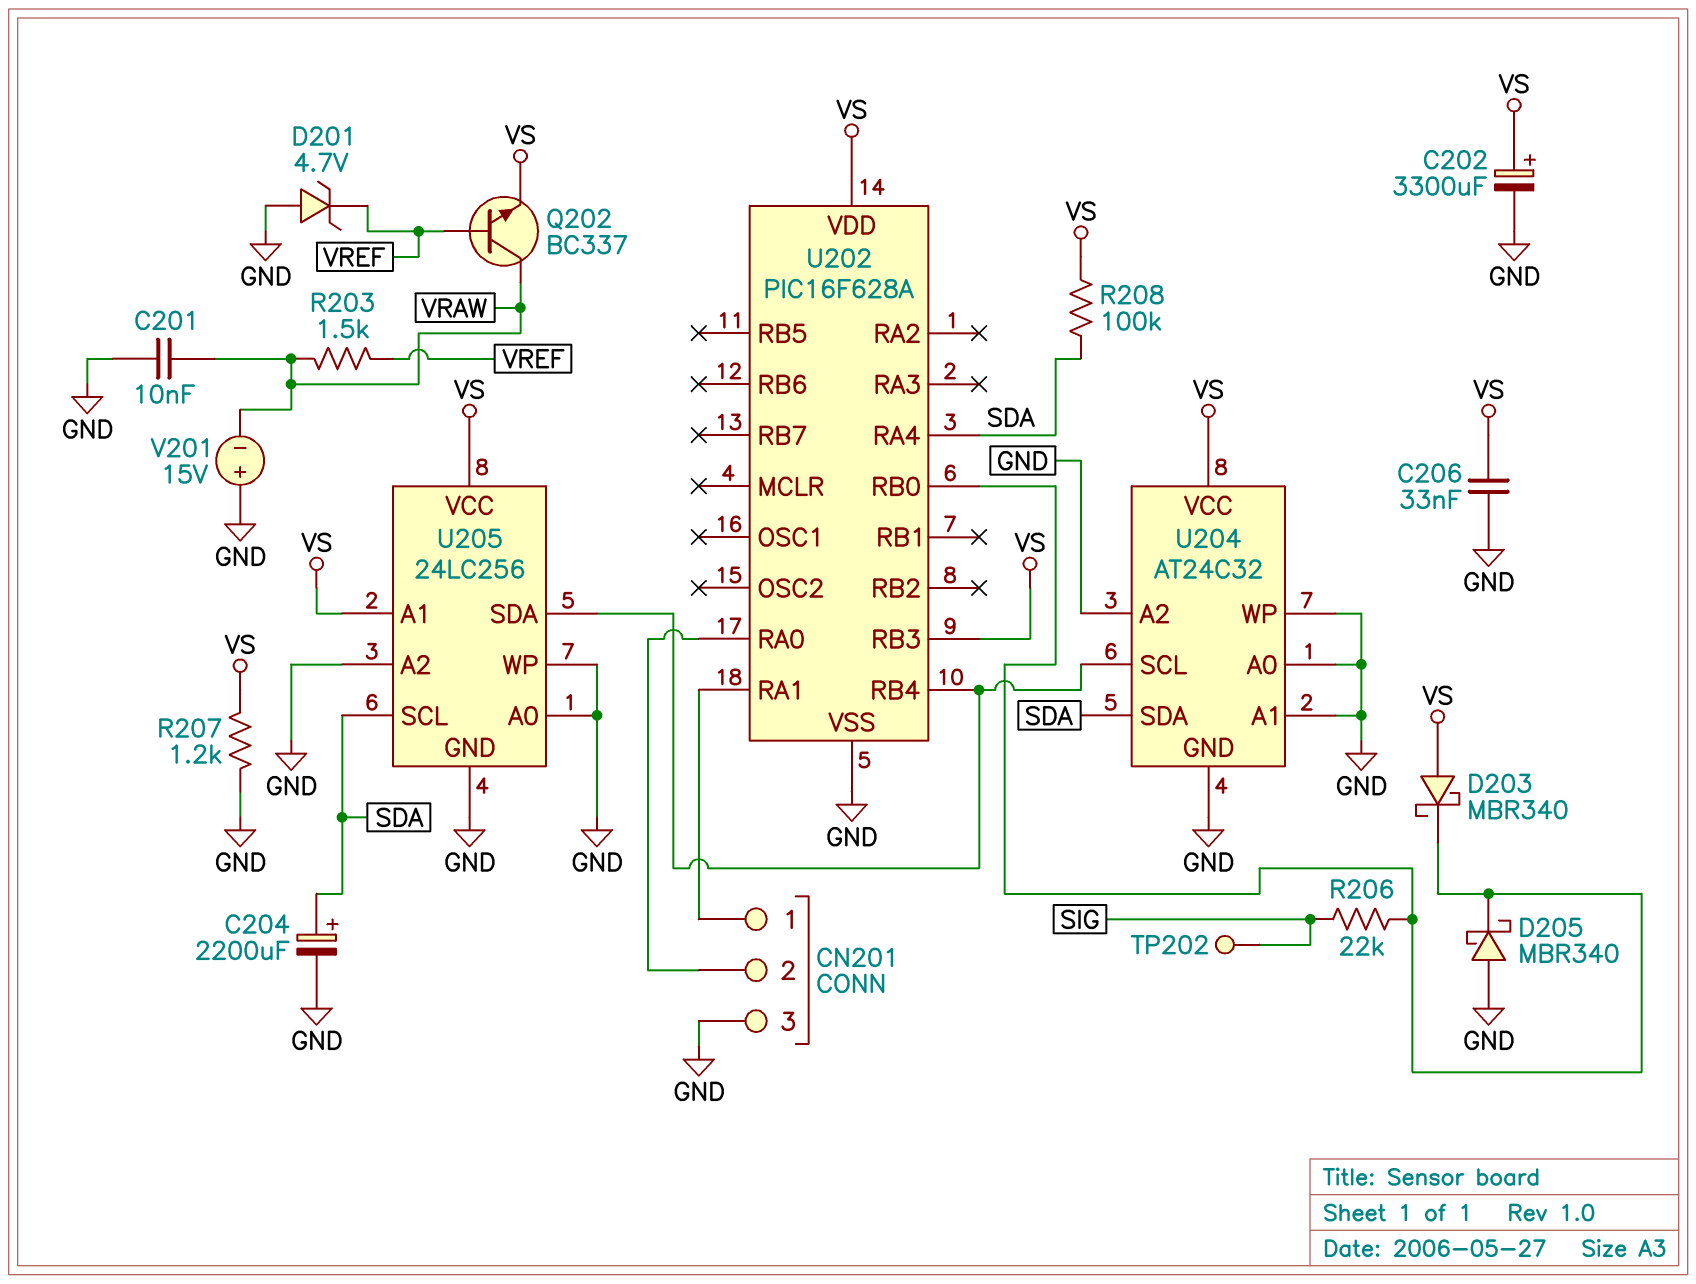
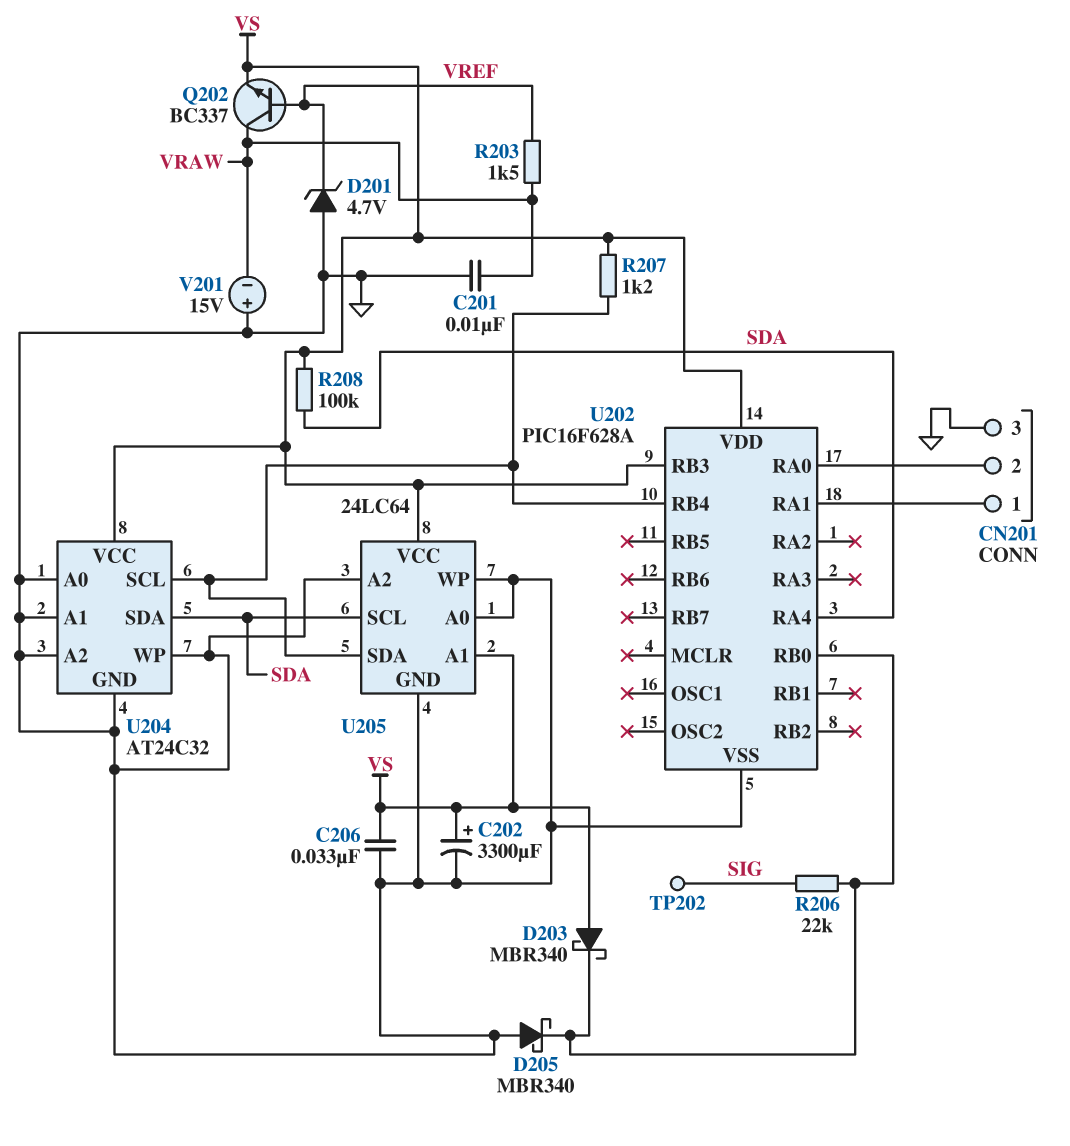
C204: 2200uF (plus SDA, minus GND) -> none
R207: 1.2k (GND, VS) -> 1.2k (U202/RB4, VS)
U205: 24LC256 -> 24LC64

